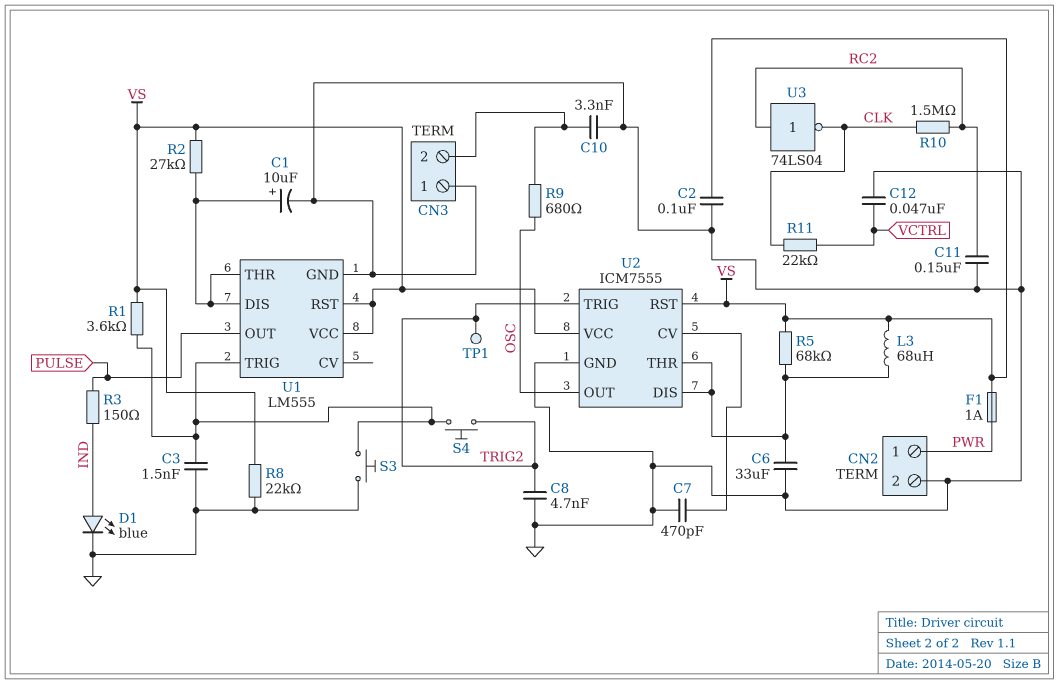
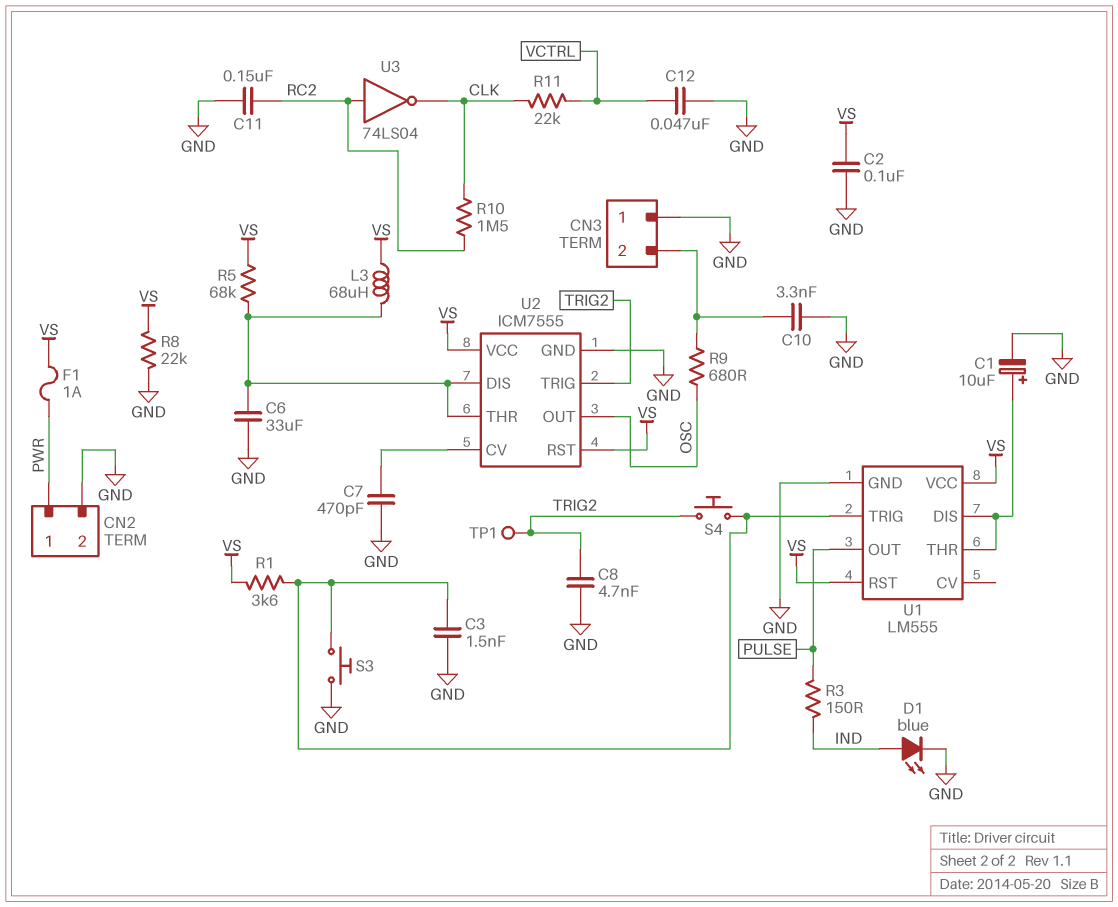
R2: 27k (U1/DIS, VS) -> none

